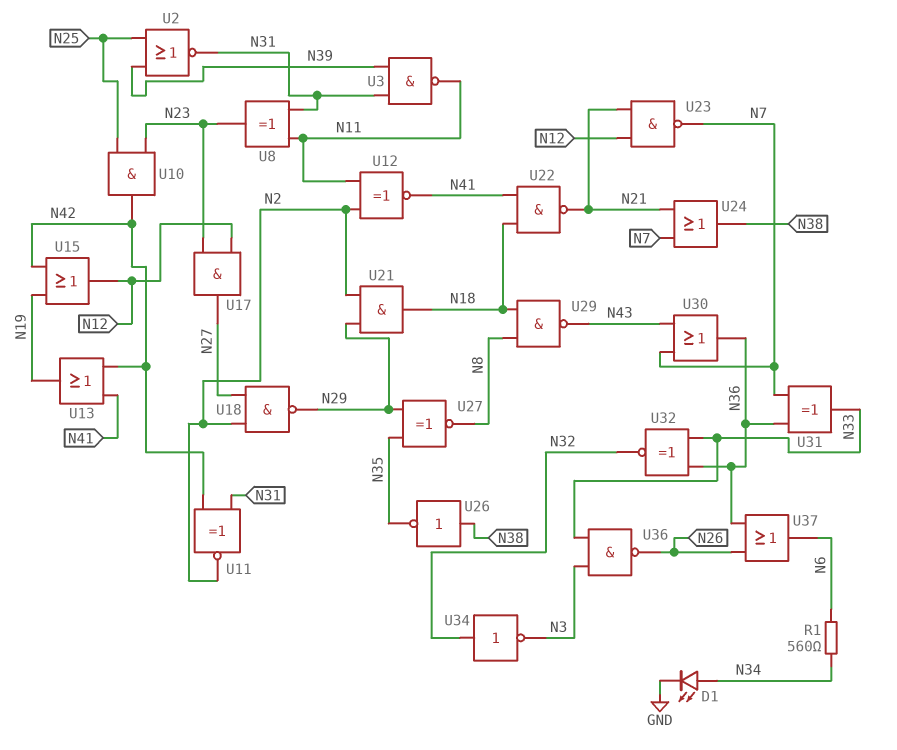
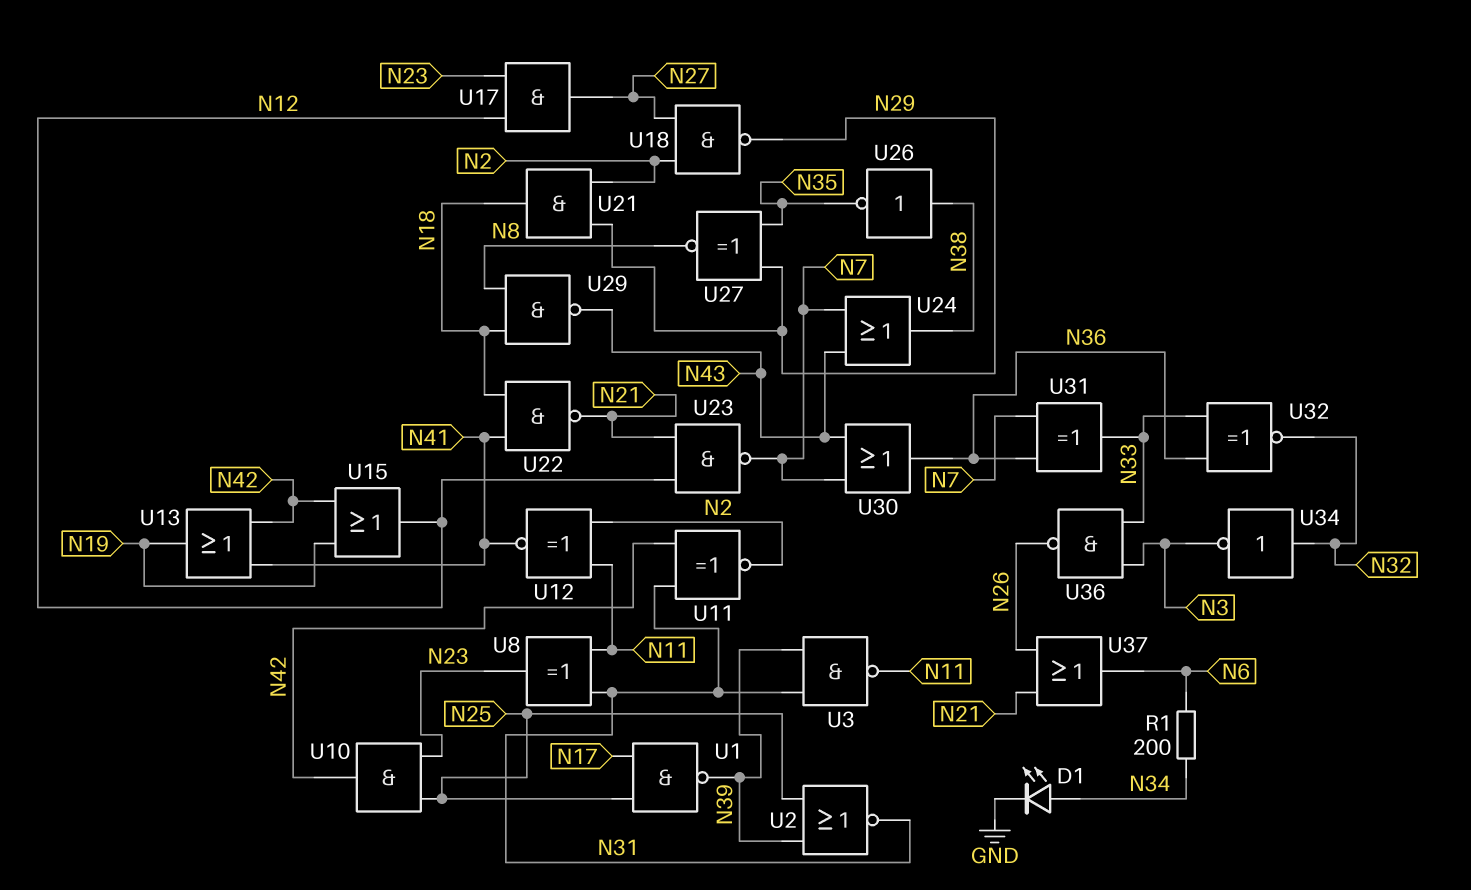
R1: 560 (N6, N34) -> 200 (N6, N34)
U1: none -> NAND (in N17, in N25, out N39)
U24: OR (in N7, in N21, out N38) -> OR (in N7, in N43, out N38)
U37: OR (in N26, in N36, out N6) -> OR (in N21, in N26, out N6)

